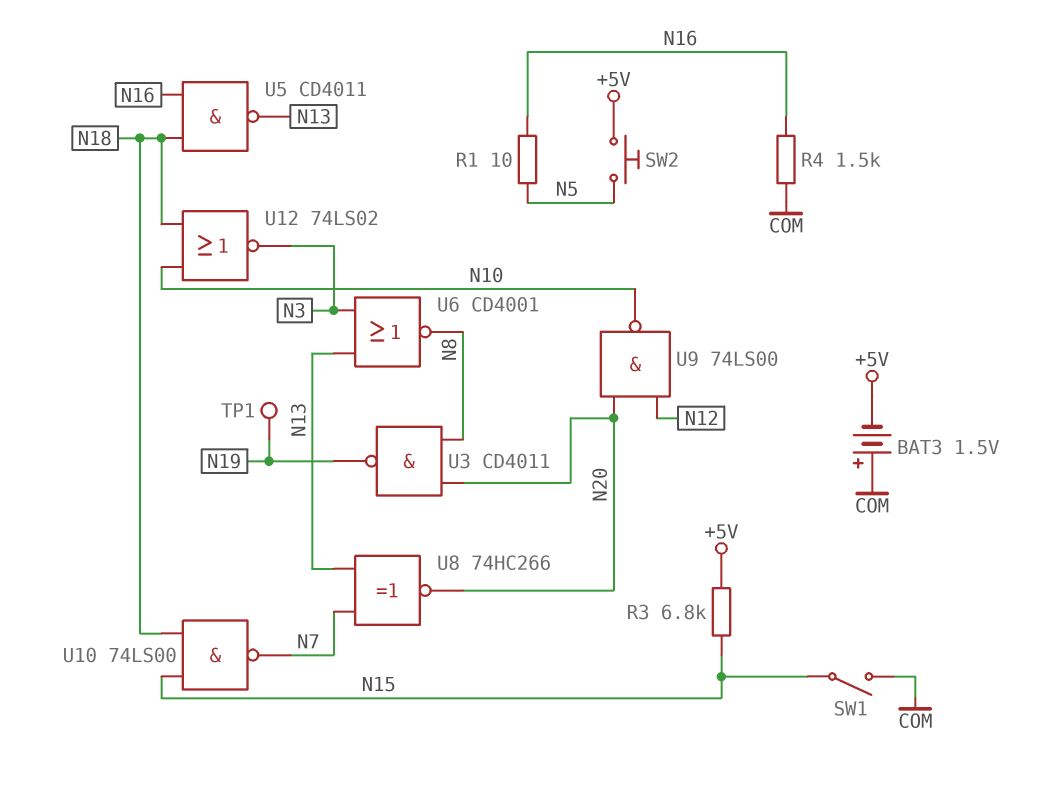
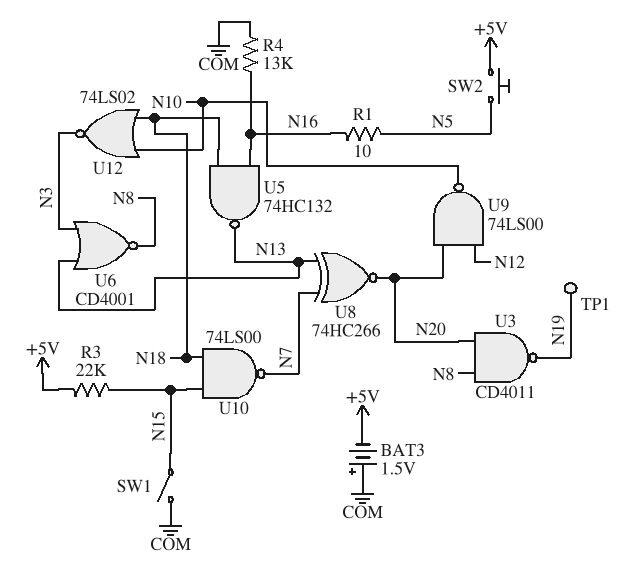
R3: 6.8k (+5V, N15) -> 22k (+5V, N15)
R4: 1.5k (COM, N16) -> 13k (COM, N16)
U5: NAND CD4011 (in N16, in N18, out N13) -> NAND 74HC132 (in N16, in N18, out N13)

